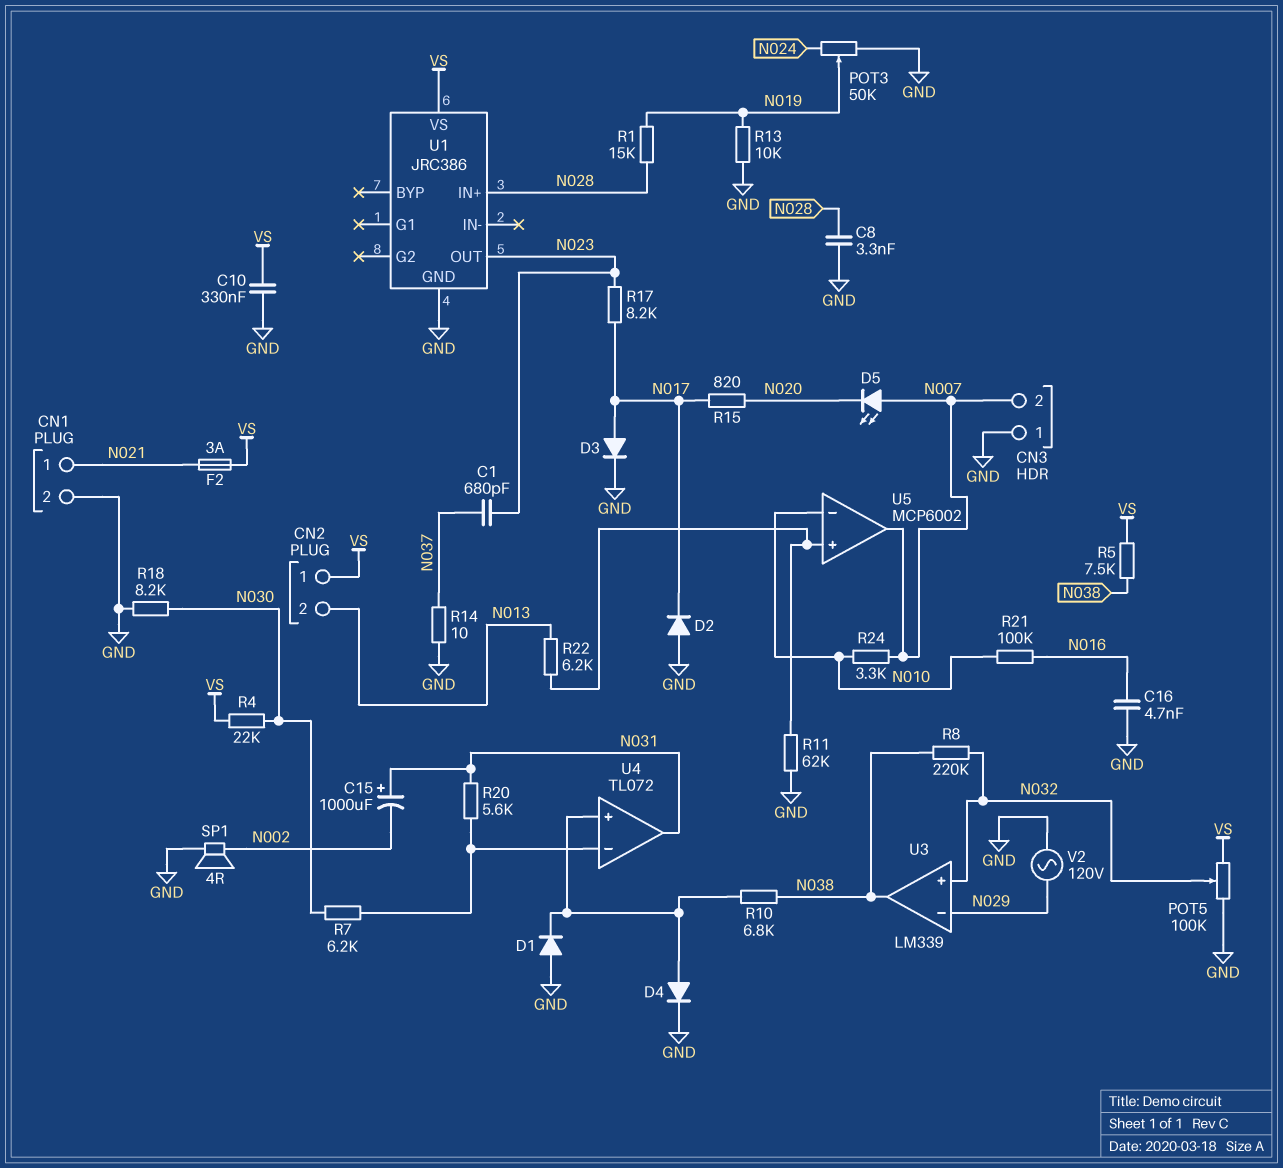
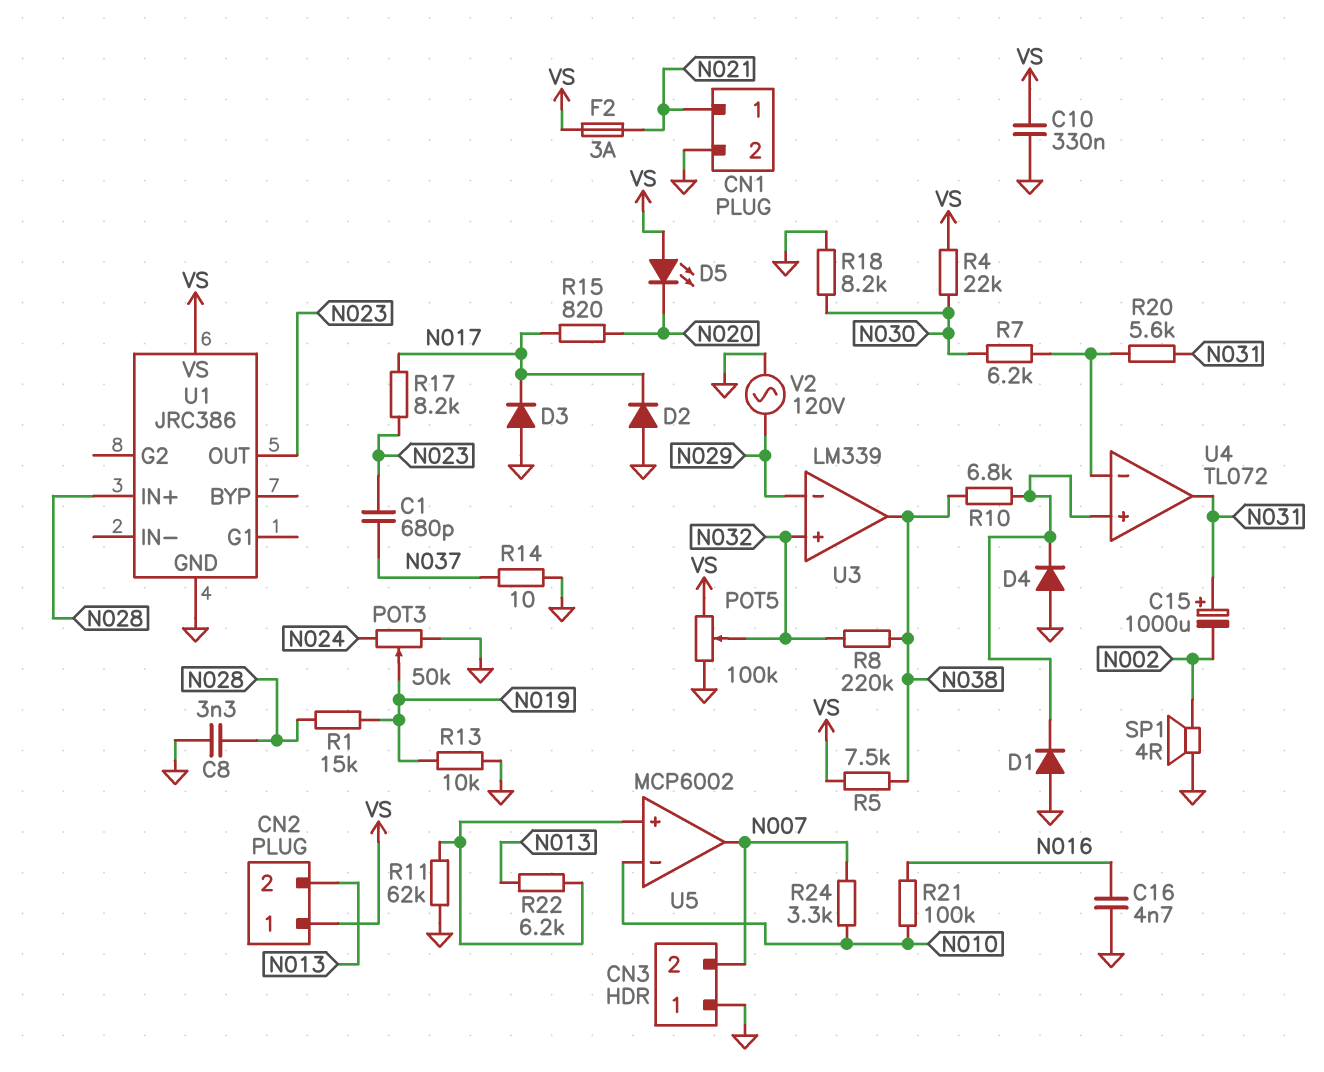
D3: diode (A N017, K GND) -> diode (A GND, K N017)
D4: diode (A U4/in+, K GND) -> diode (A GND, K U4/in+)
D5: LED (A N007, K N020) -> LED (A VS, K N020)

